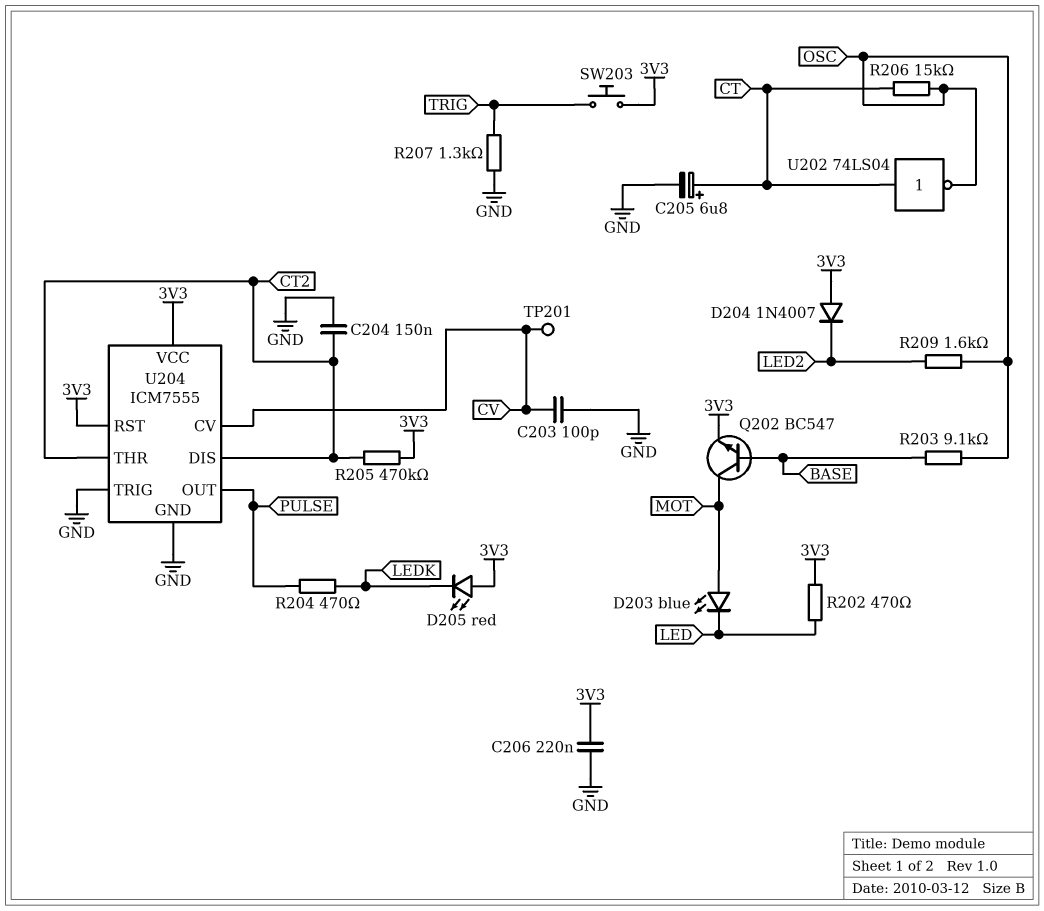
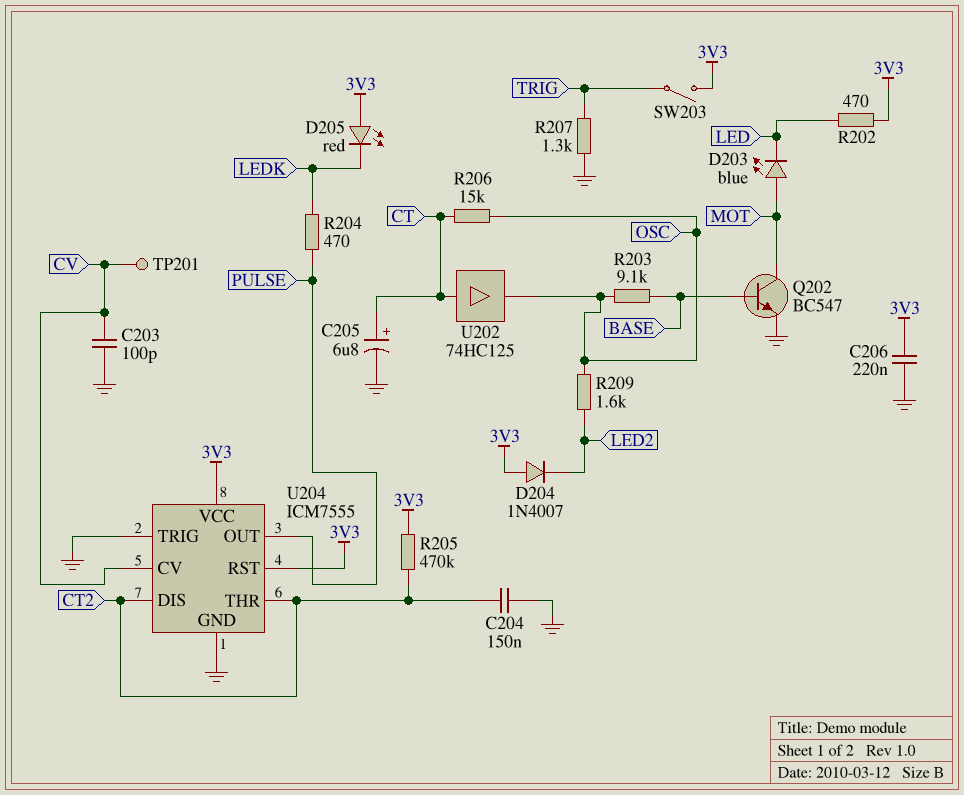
Q202: NPN BC547 (B BASE, C MOT, E 3V3) -> NPN BC547 (B BASE, C MOT, E GND)
SW203: button (3V3, TRIG) -> switch (3V3, TRIG)
U202: NOT 74LS04 (in CT, out OSC) -> buffer 74HC125 (in CT, out OSC)

